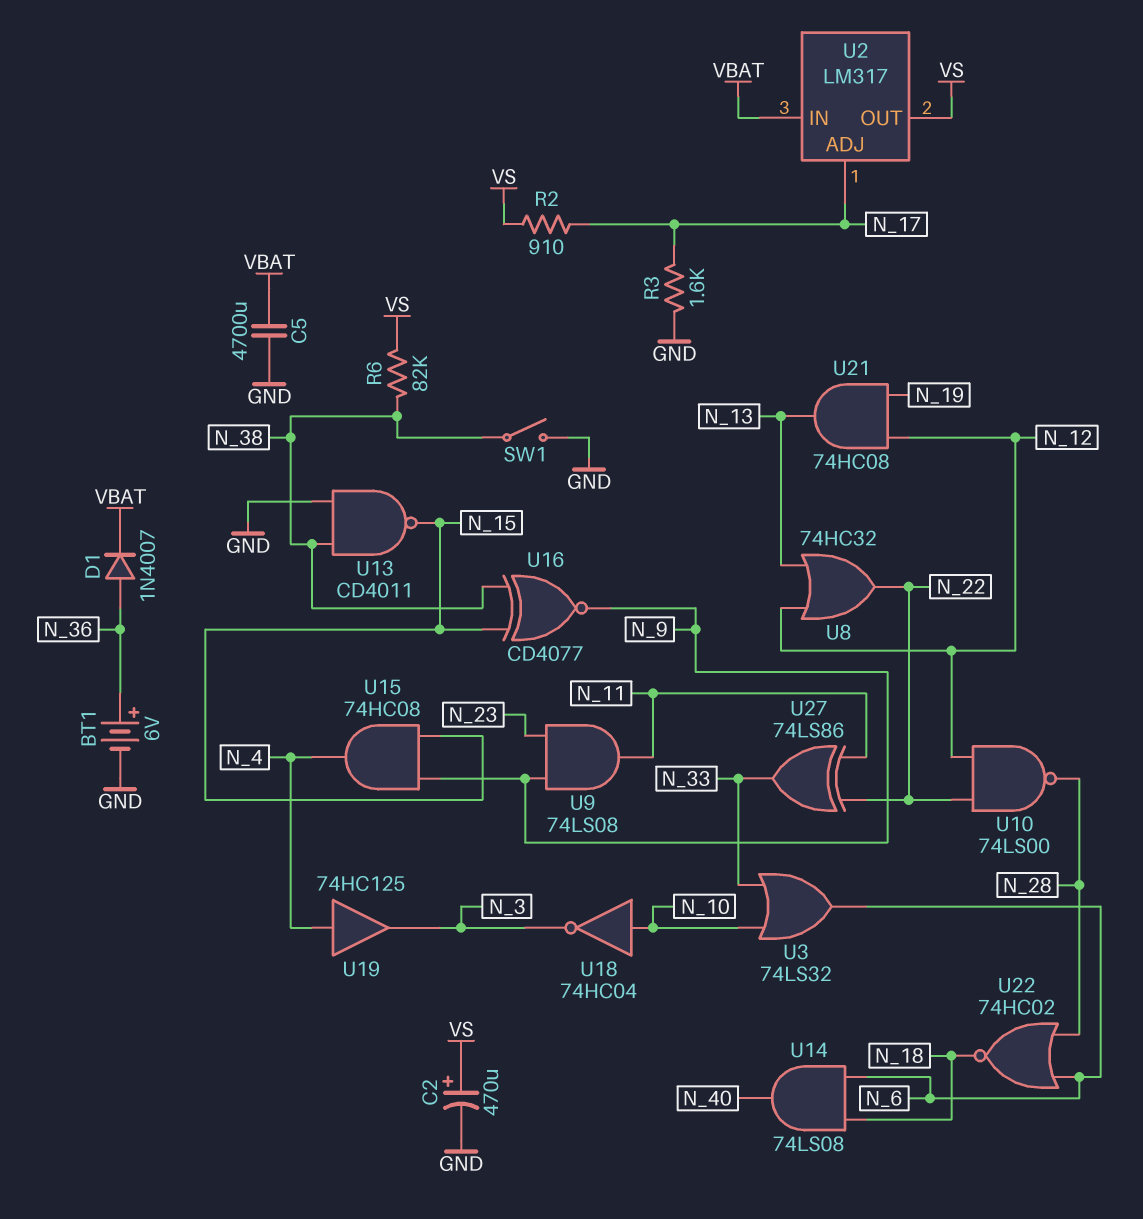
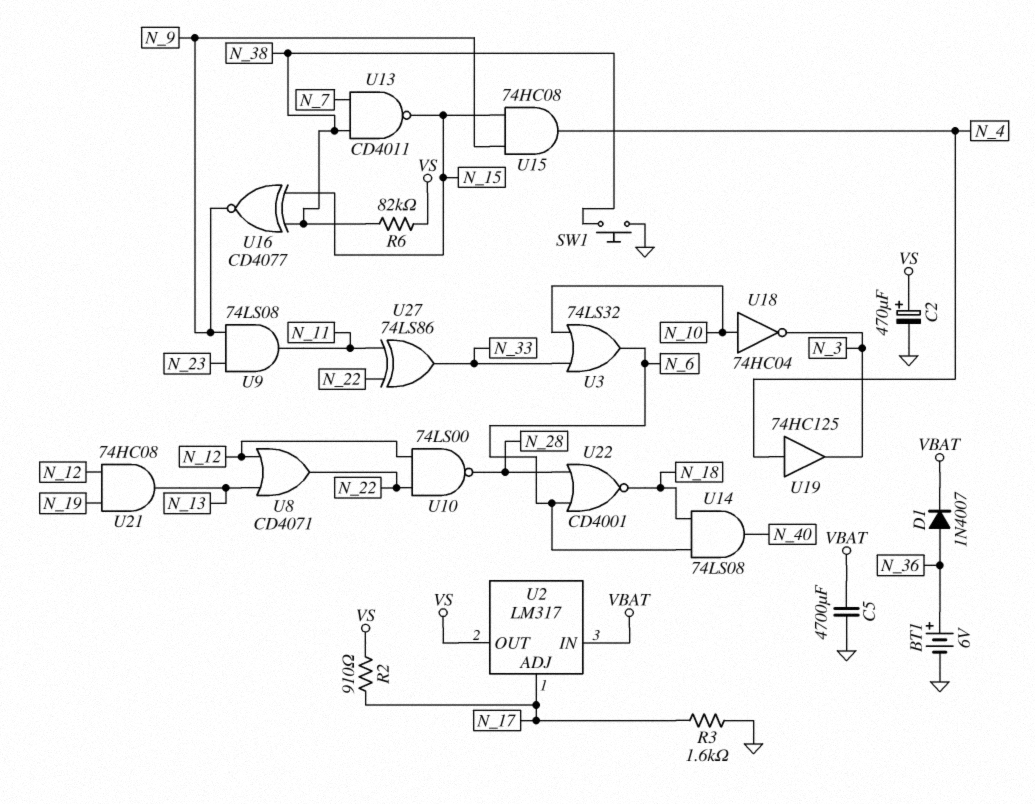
SW1: switch (GND, N_38) -> button (GND, N_38)
U8: OR 74HC32 (in N_12, in N_13, out N_22) -> OR CD4071 (in N_12, in N_13, out N_22)
U13: NAND CD4011 (in GND, in N_38, out N_15) -> NAND CD4011 (in N_7, in N_38, out N_15)
U22: NOR 74HC02 (in N_6, in N_28, out N_18) -> NOR CD4001 (in N_6, in N_28, out N_18)

